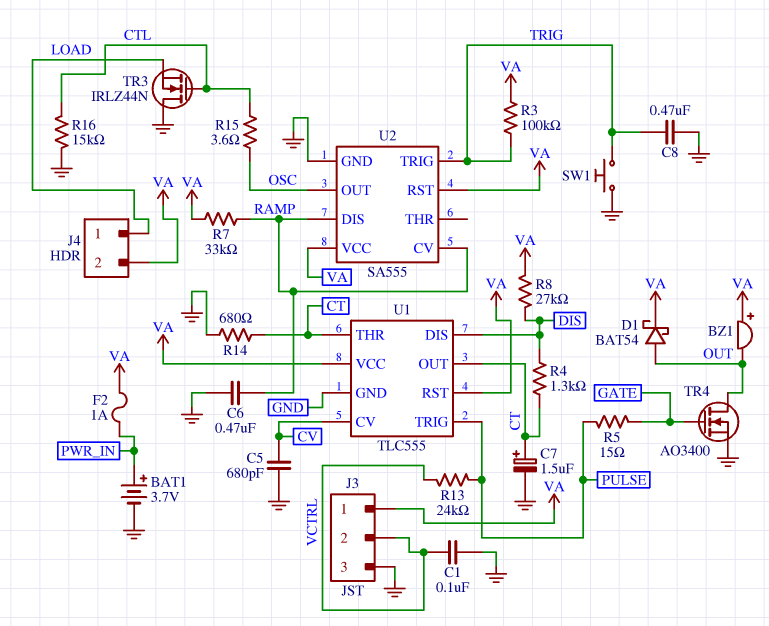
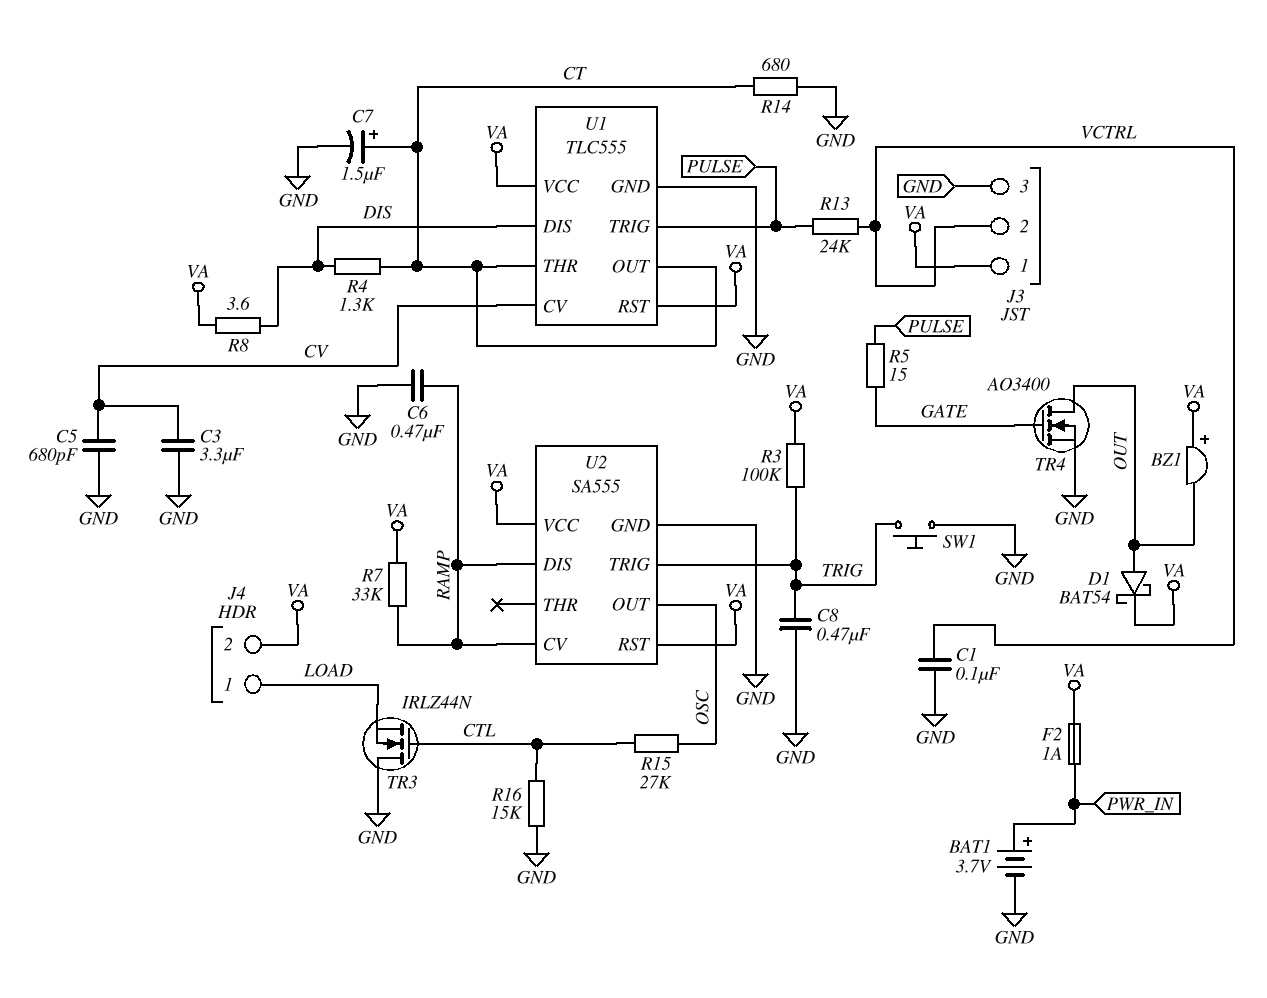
C3: none -> 3.3uF (CV, GND)
R8: 27k (DIS, VA) -> 3.6 (DIS, VA)
R15: 3.6 (CTL, OSC) -> 27k (CTL, OSC)

